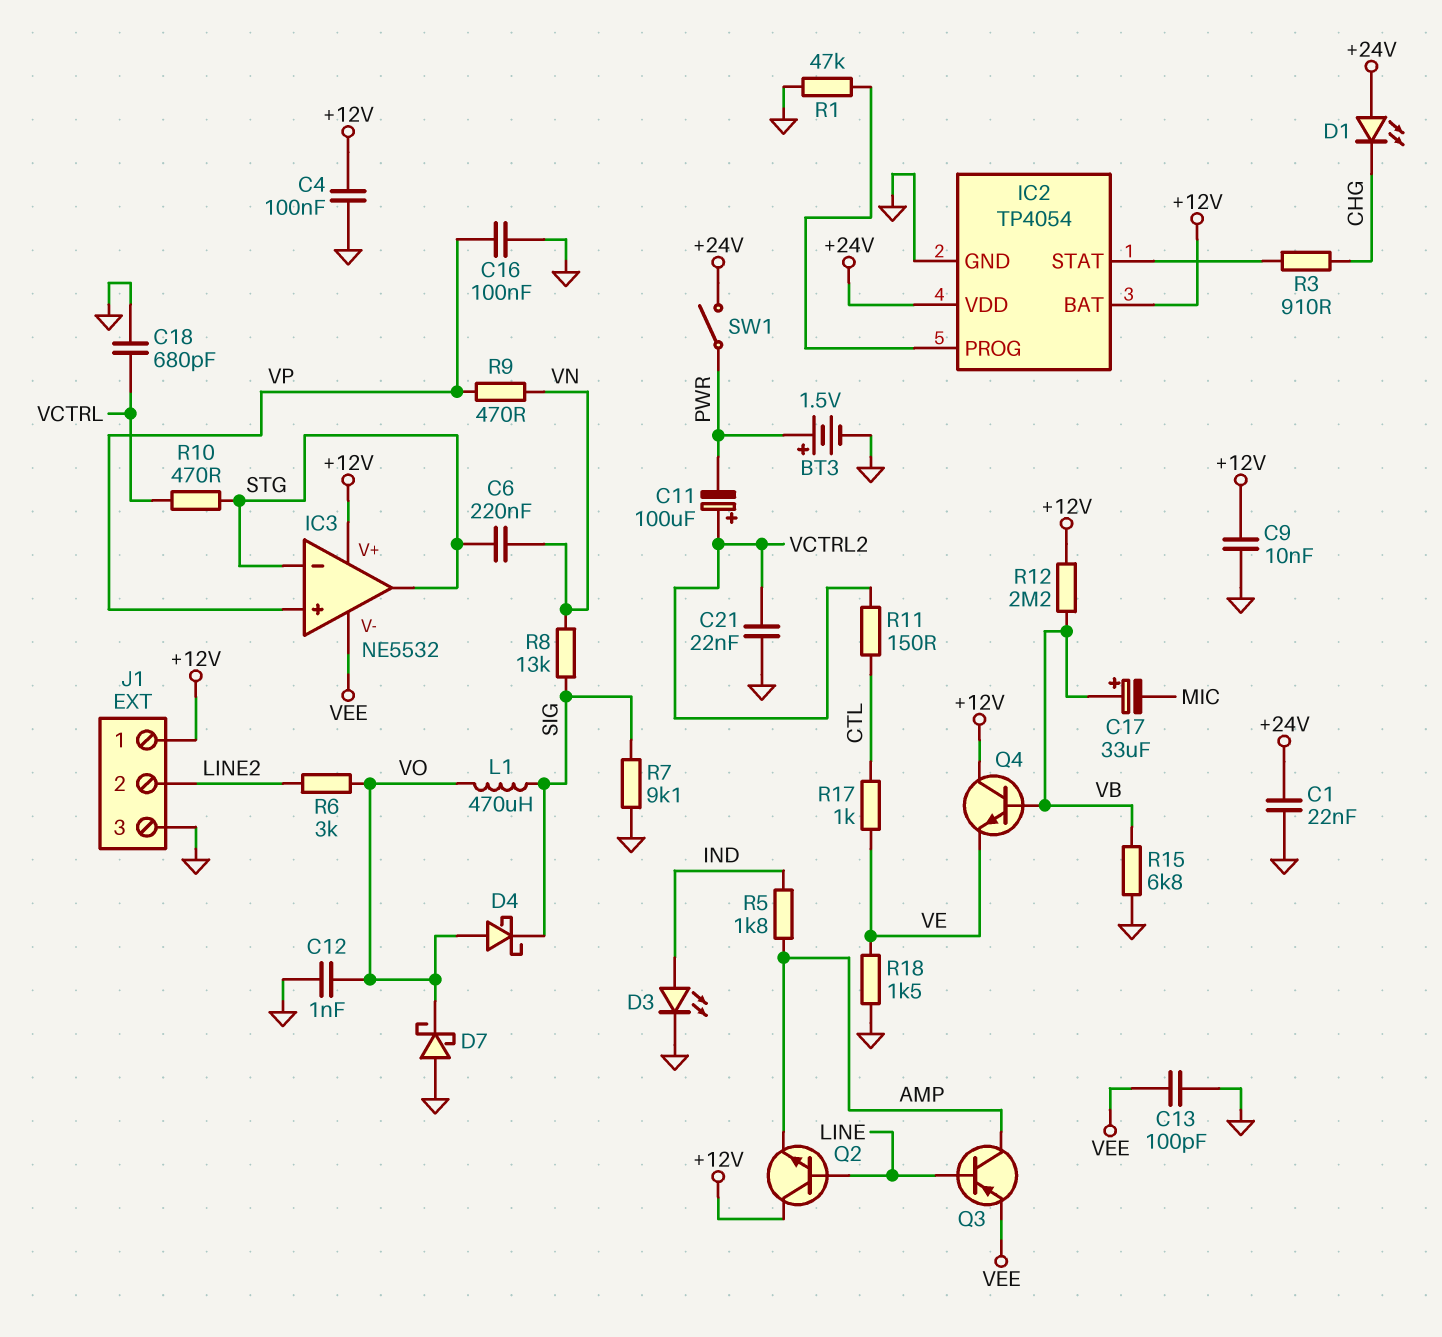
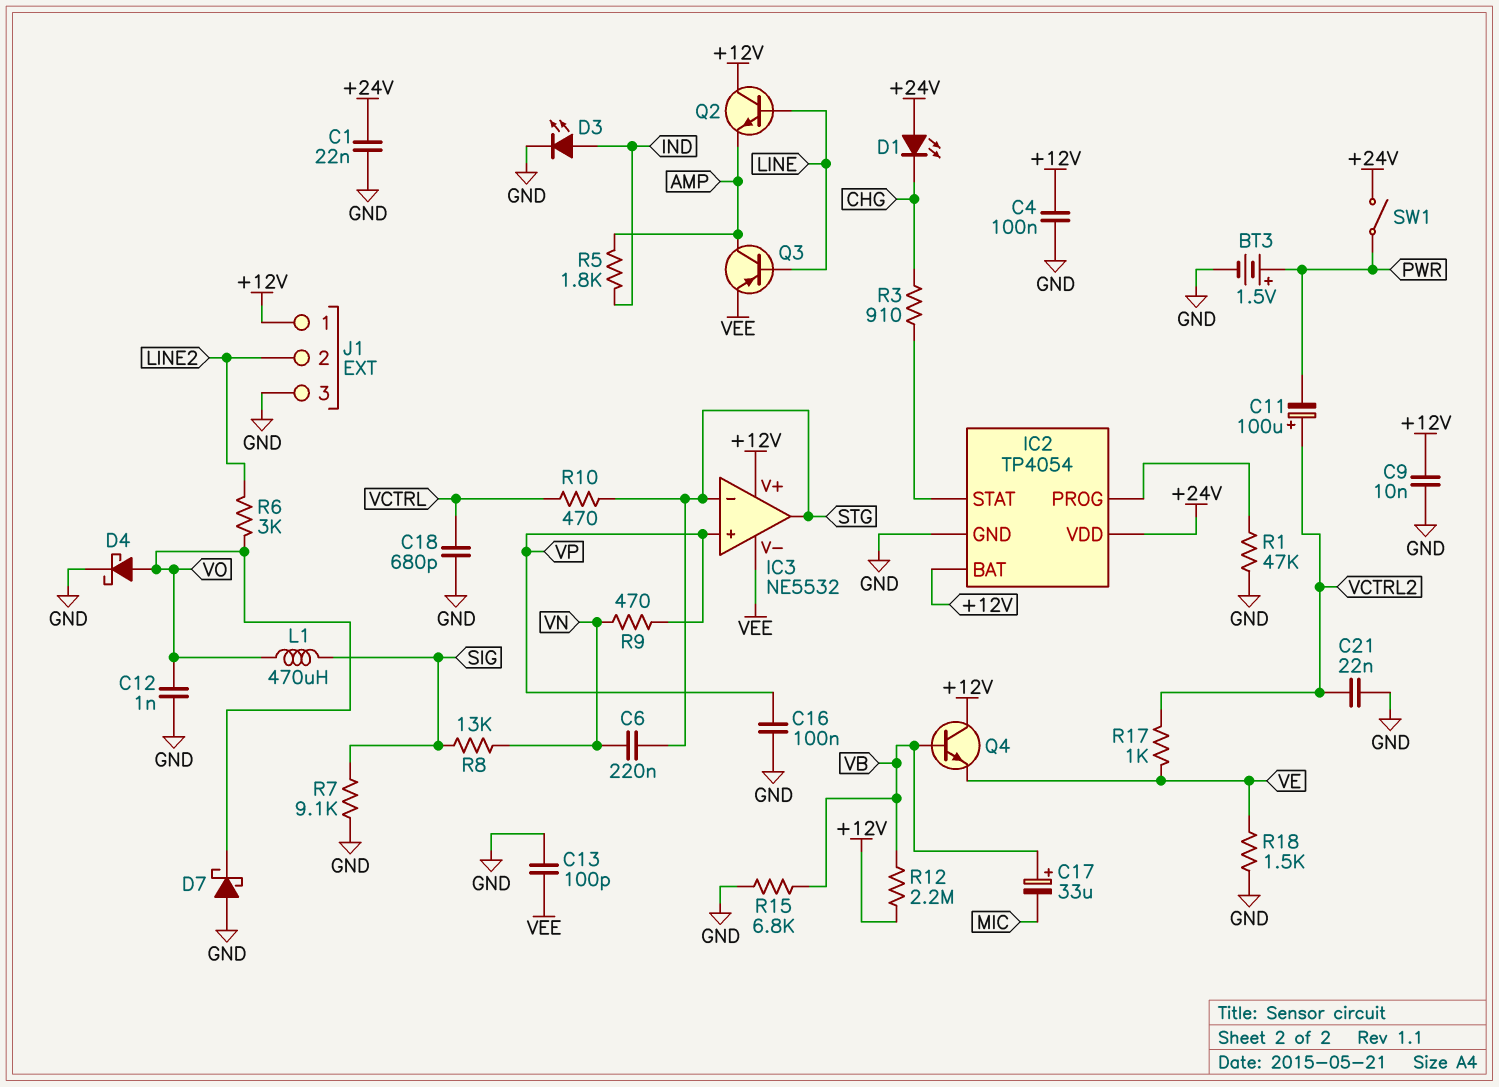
D4: schottky (A VO, K SIG) -> schottky (A VO, K GND)
R11: 150 (CTL, VCTRL2) -> none
R17: 1k (CTL, VE) -> 1k (VCTRL2, VE)

